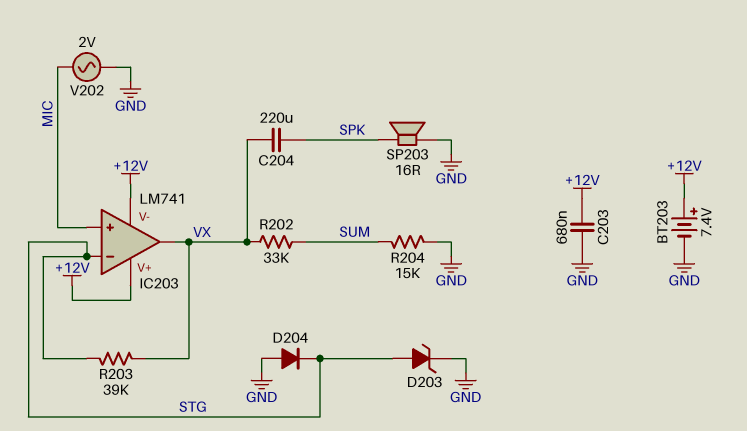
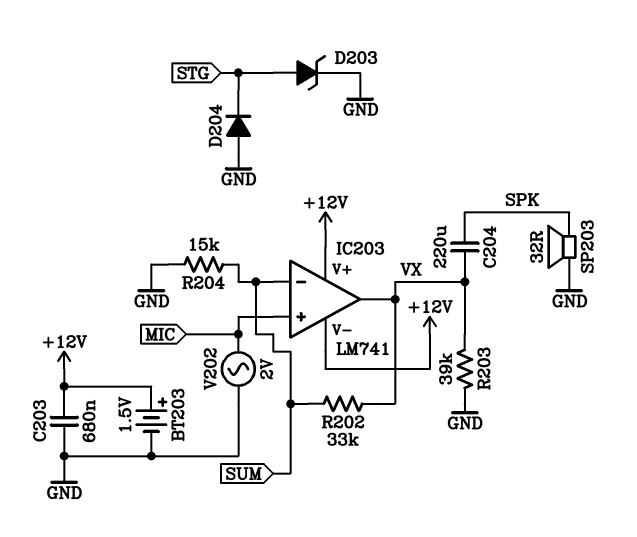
BT203: 7.4V (plus +12V, minus GND) -> 1.5V (plus +12V, minus GND)
IC203 pin in-: STG -> SUM
R203: 39k (STG, VX) -> 39k (GND, VX)
SP203: speaker 16R (GND, SPK) -> speaker 32R (GND, SPK)

